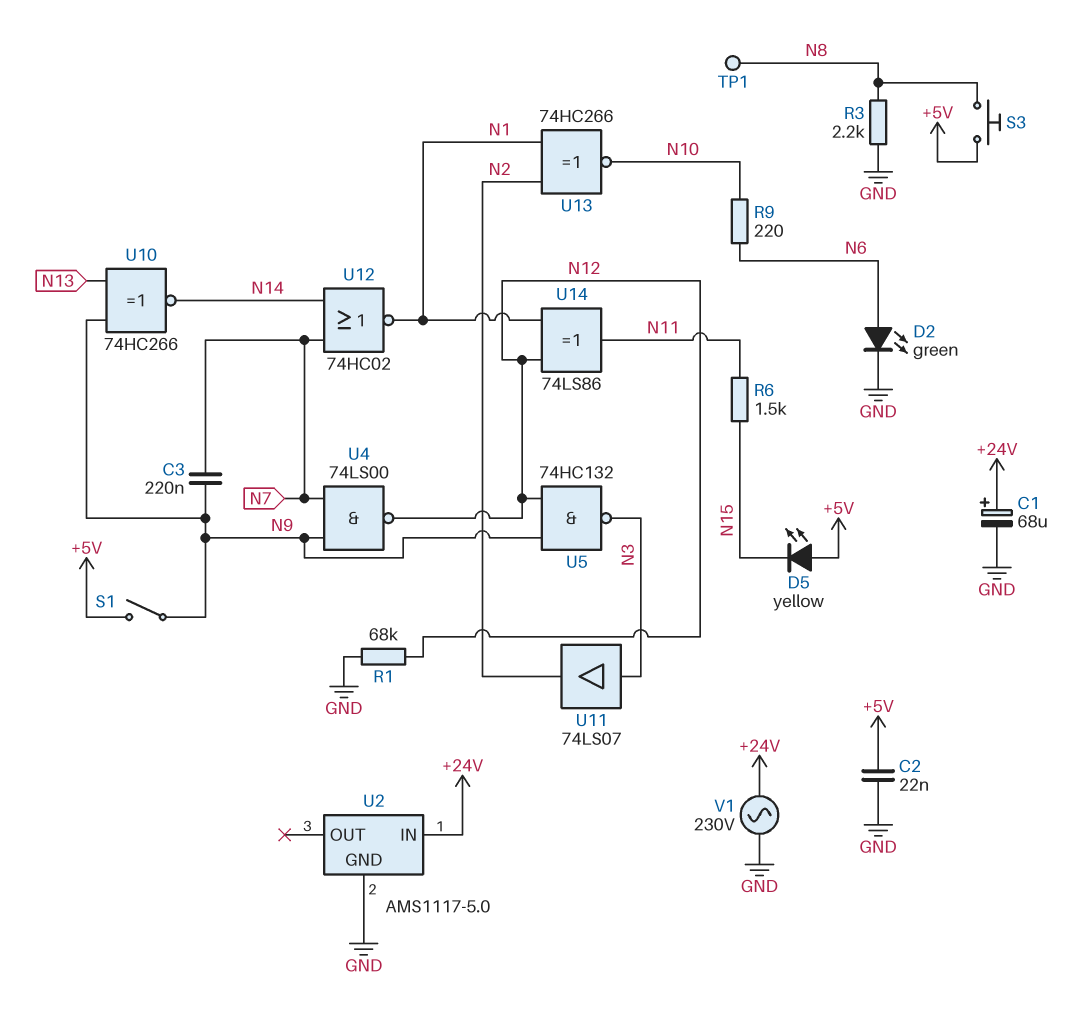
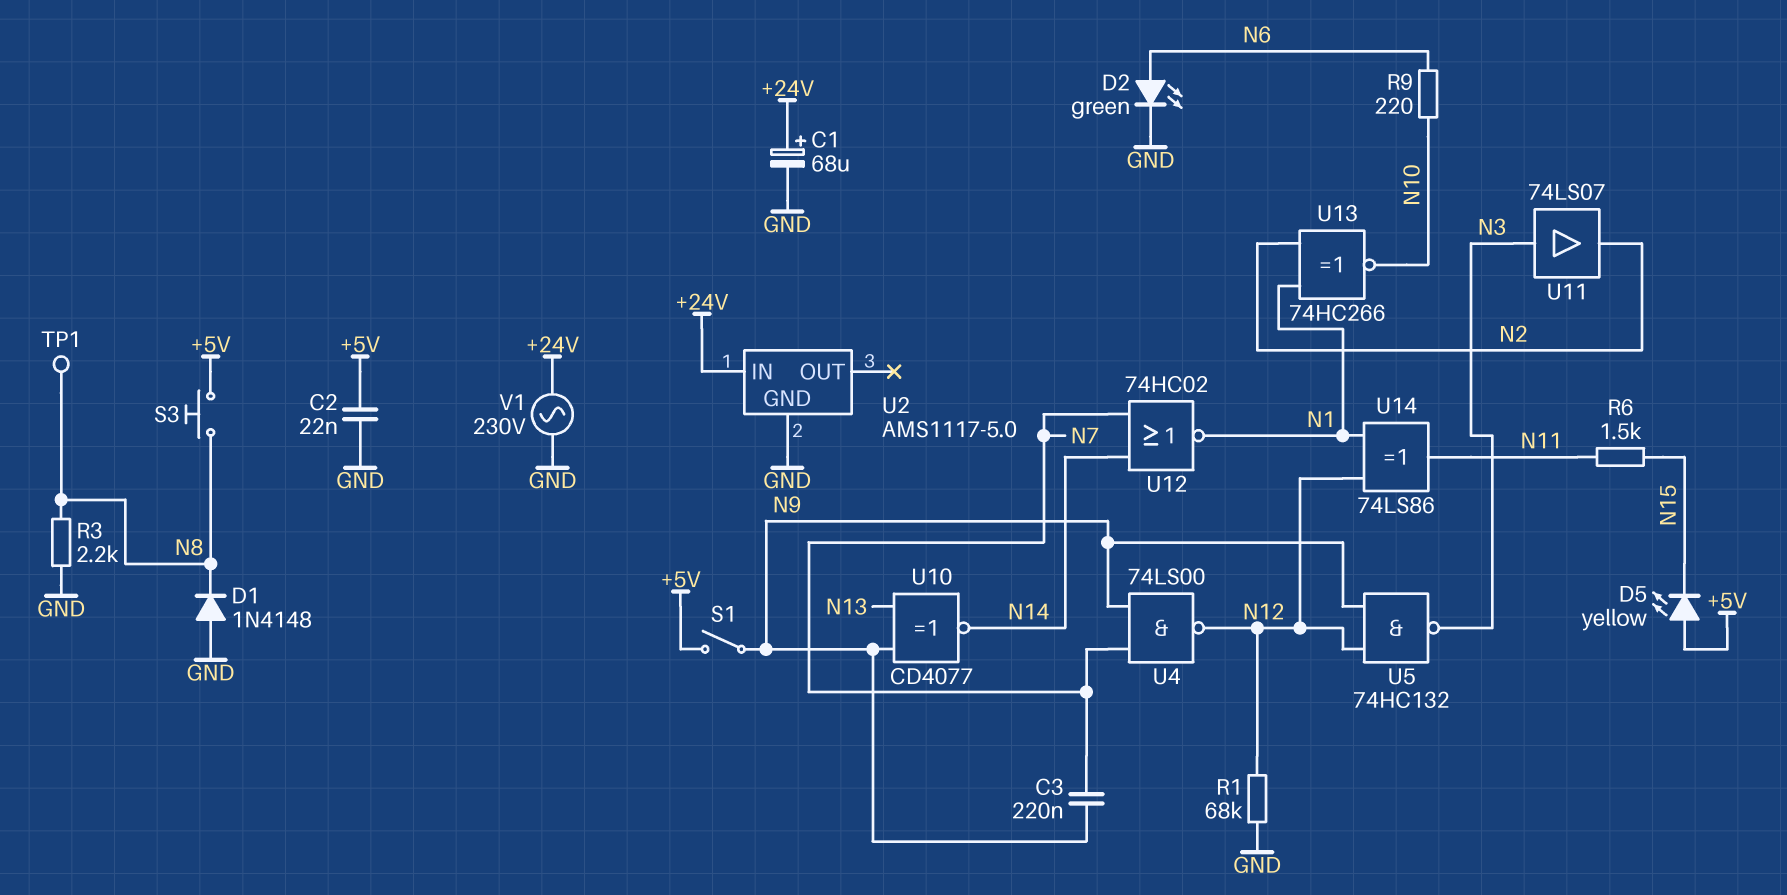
D1: none -> diode 1N4148 (A GND, K N8)
U10: XNOR 74HC266 (in N9, in N13, out N14) -> XNOR CD4077 (in N9, in N13, out N14)

